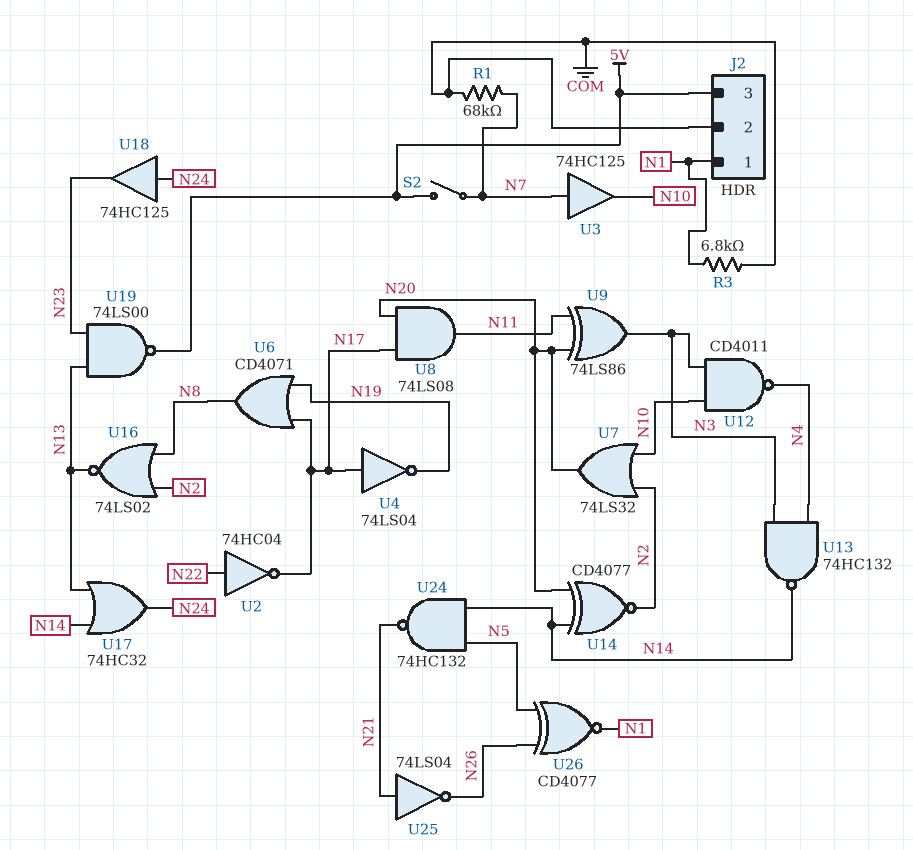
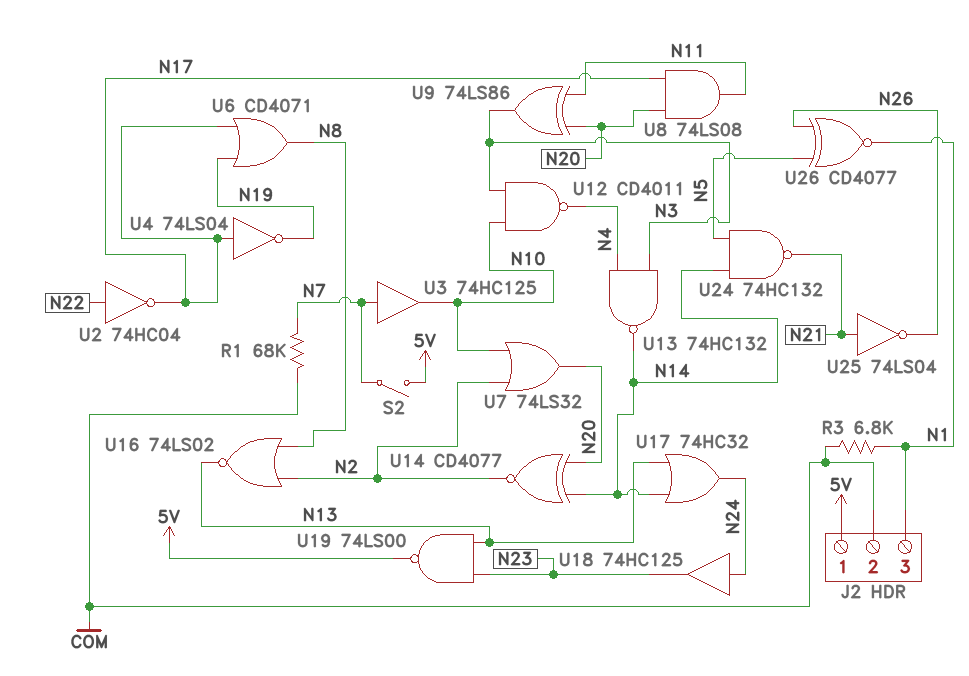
J2 pin 1: N1 -> 5V
J2 pin 3: 5V -> N1

